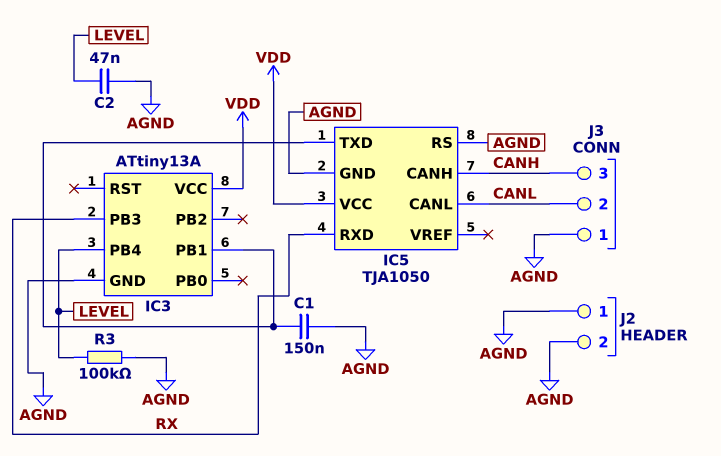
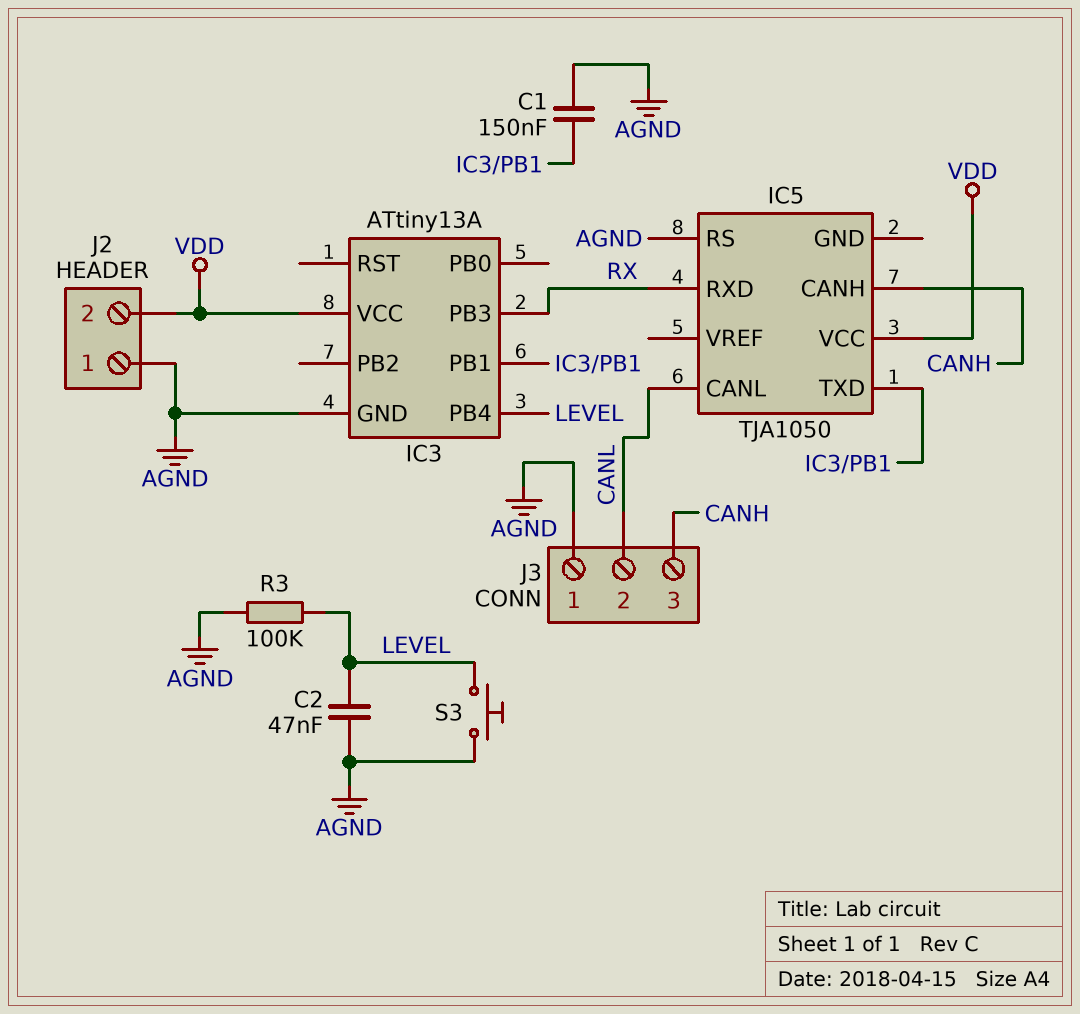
IC5 pin GND: AGND -> none
J2 pin 2: AGND -> VDD
S3: none -> button (AGND, LEVEL)

